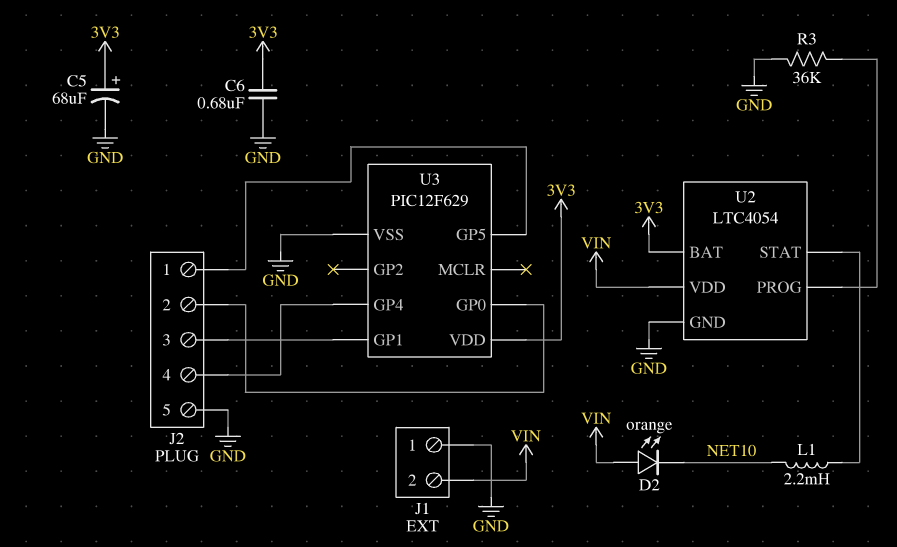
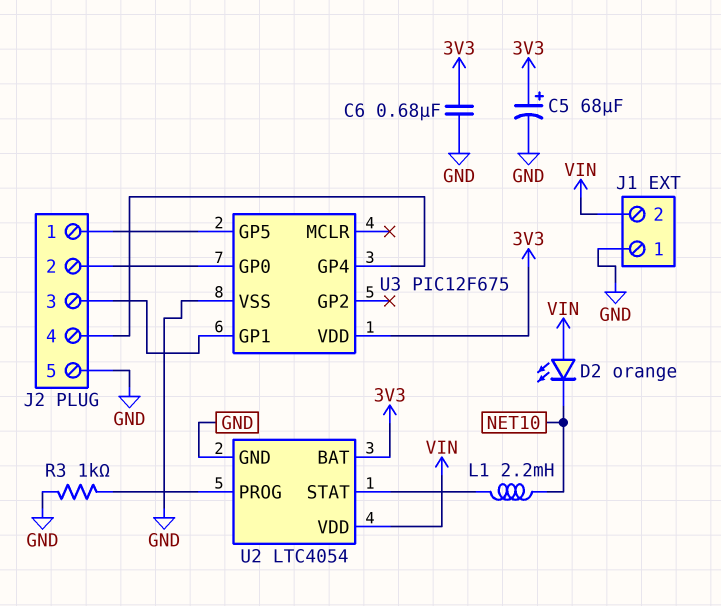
R3: 36k (GND, U2/PROG) -> 1k (GND, U2/PROG)
U3: PIC12F629 -> PIC12F675

